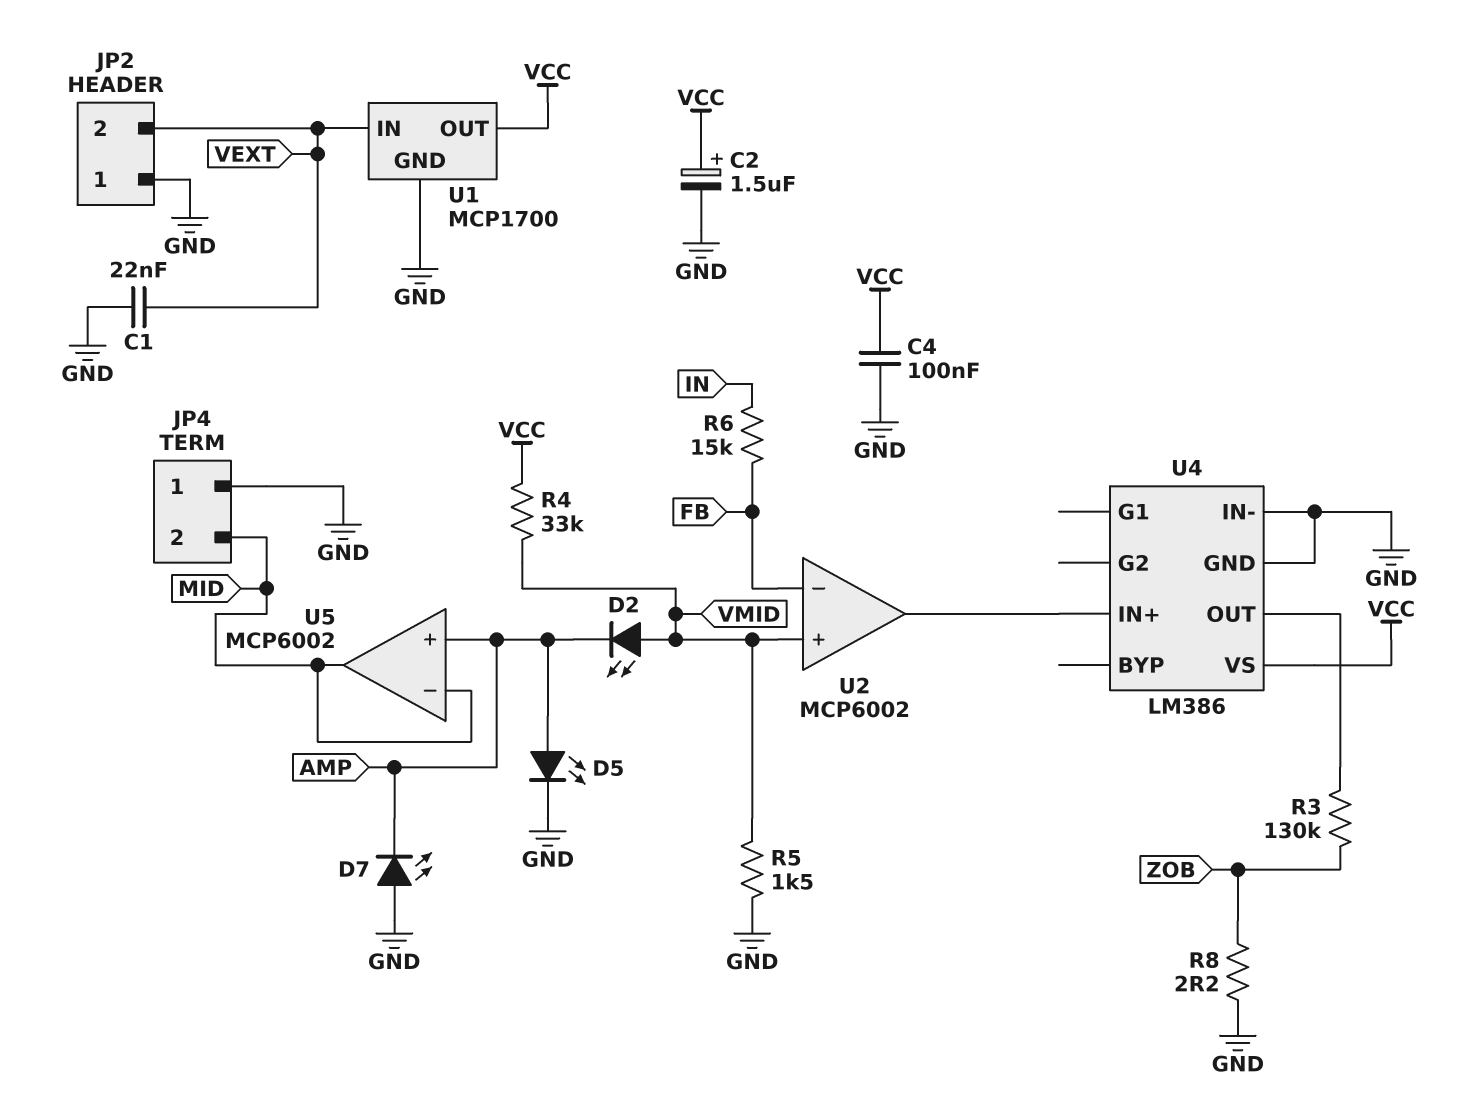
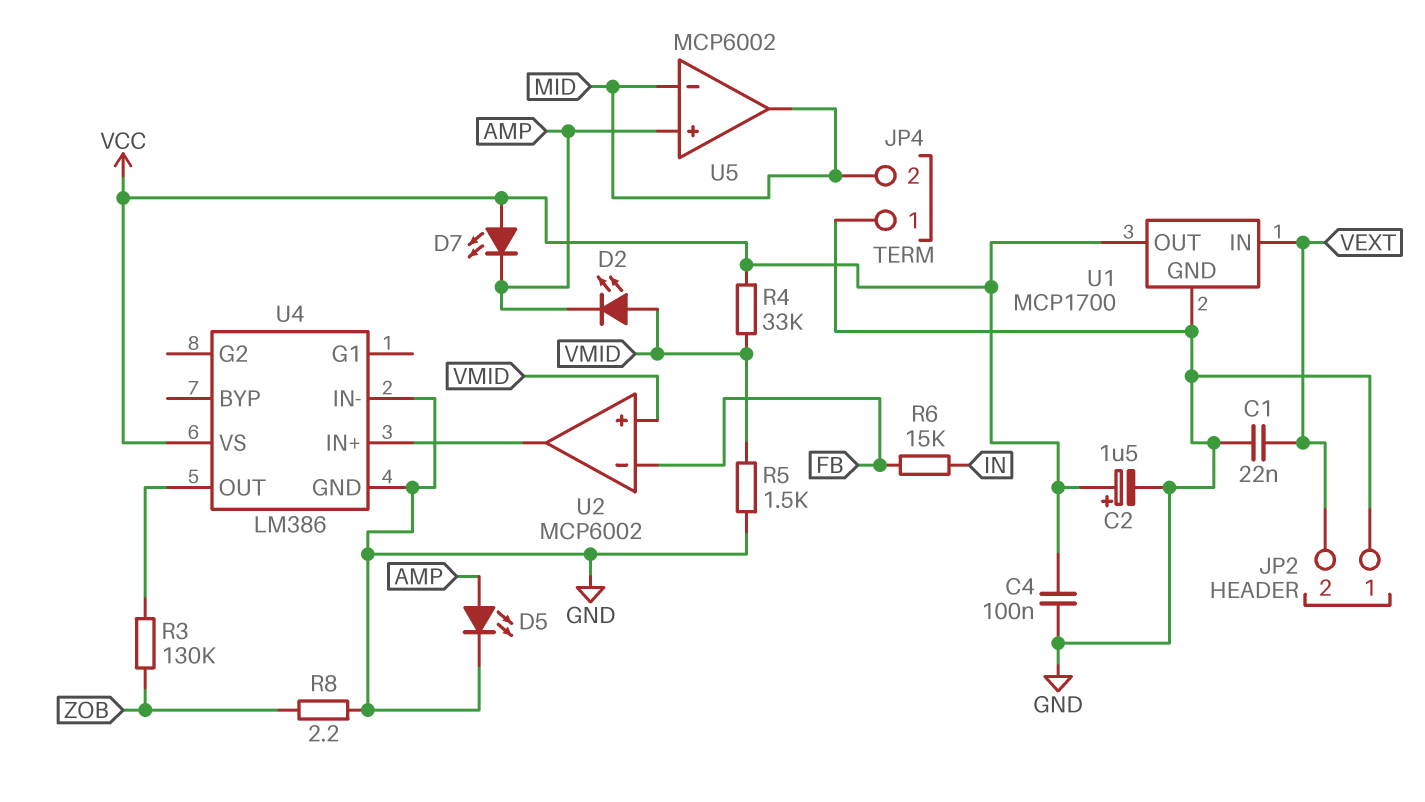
D7: LED (A GND, K AMP) -> LED (A VCC, K AMP)

